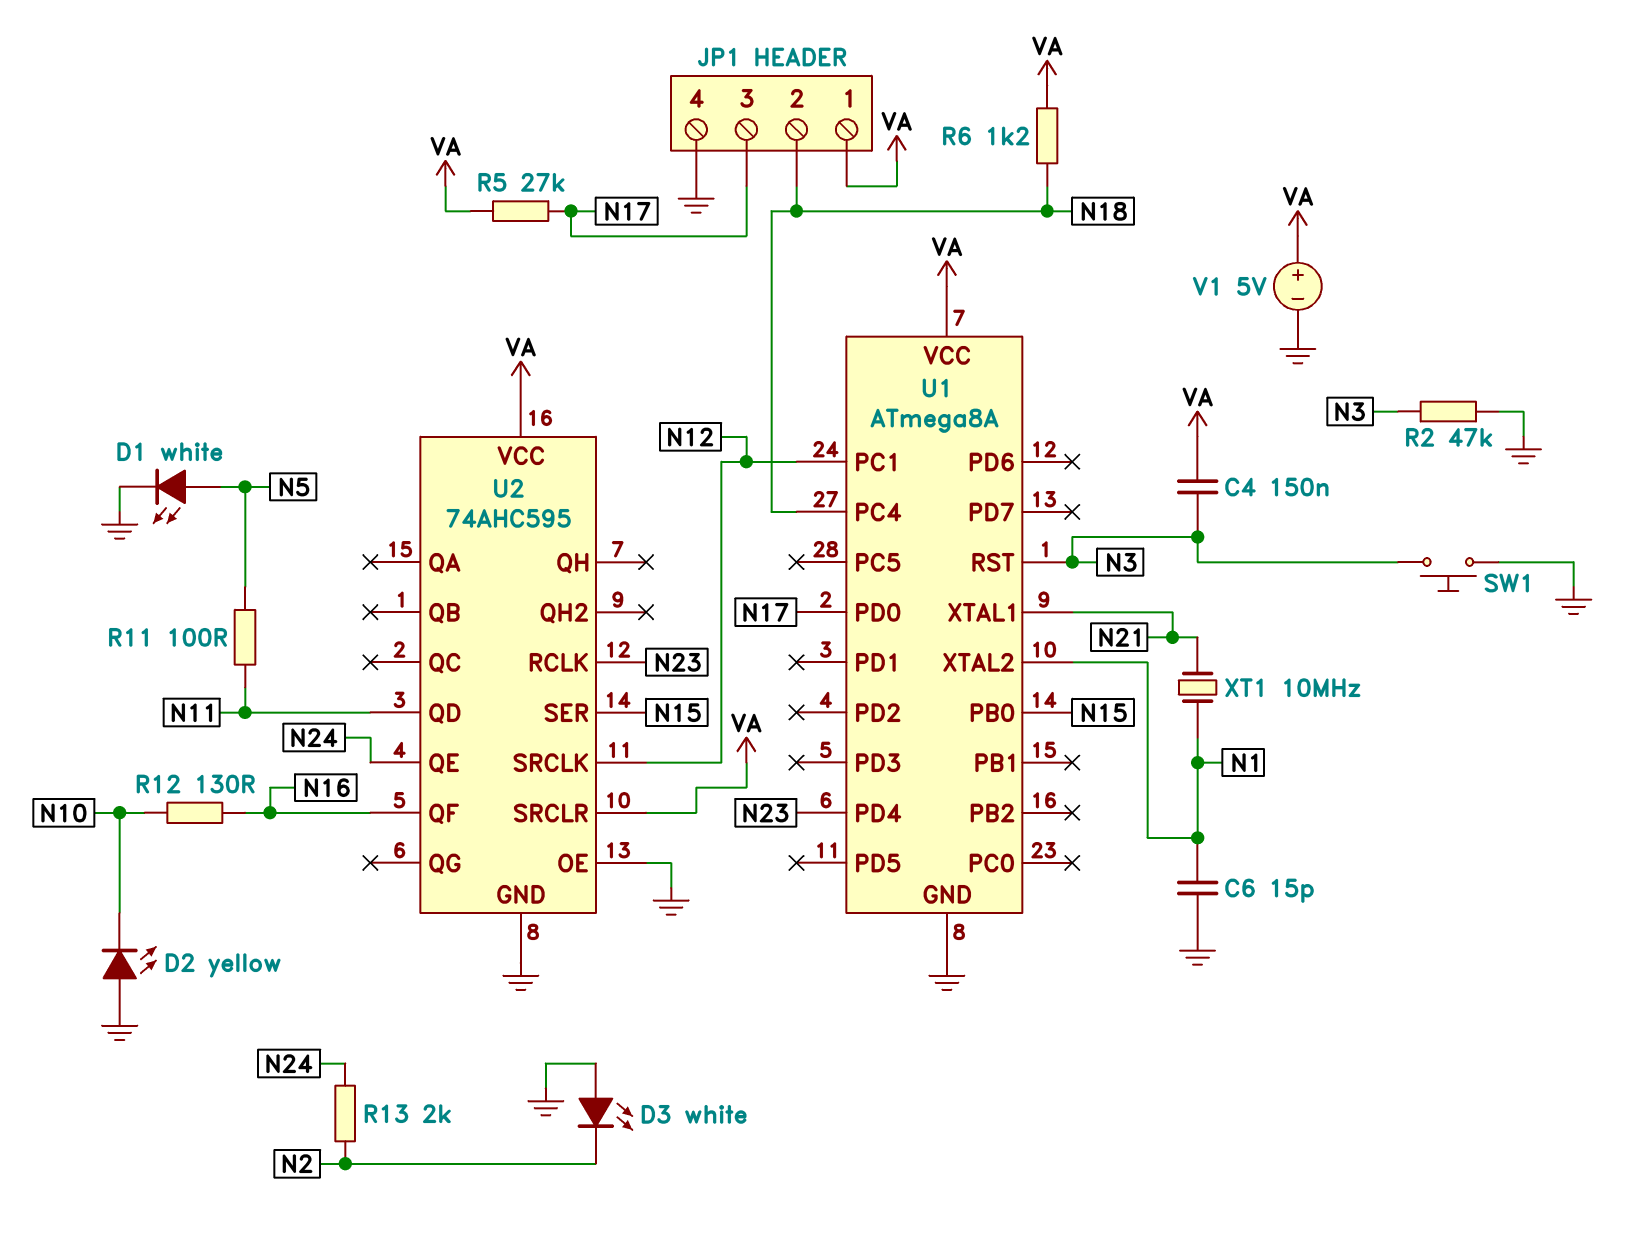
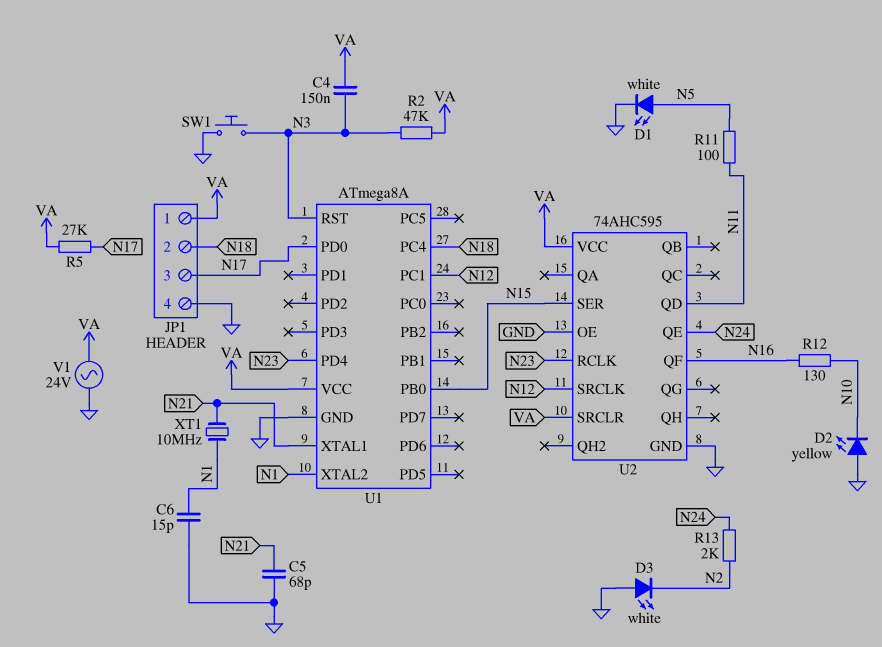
C5: none -> 68pF (GND, N21)
R2: 47k (GND, N3) -> 47k (N3, VA)
R6: 1.2k (N18, VA) -> none
V1: 5V (plus VA, minus GND) -> AC 24V (GND, VA)

